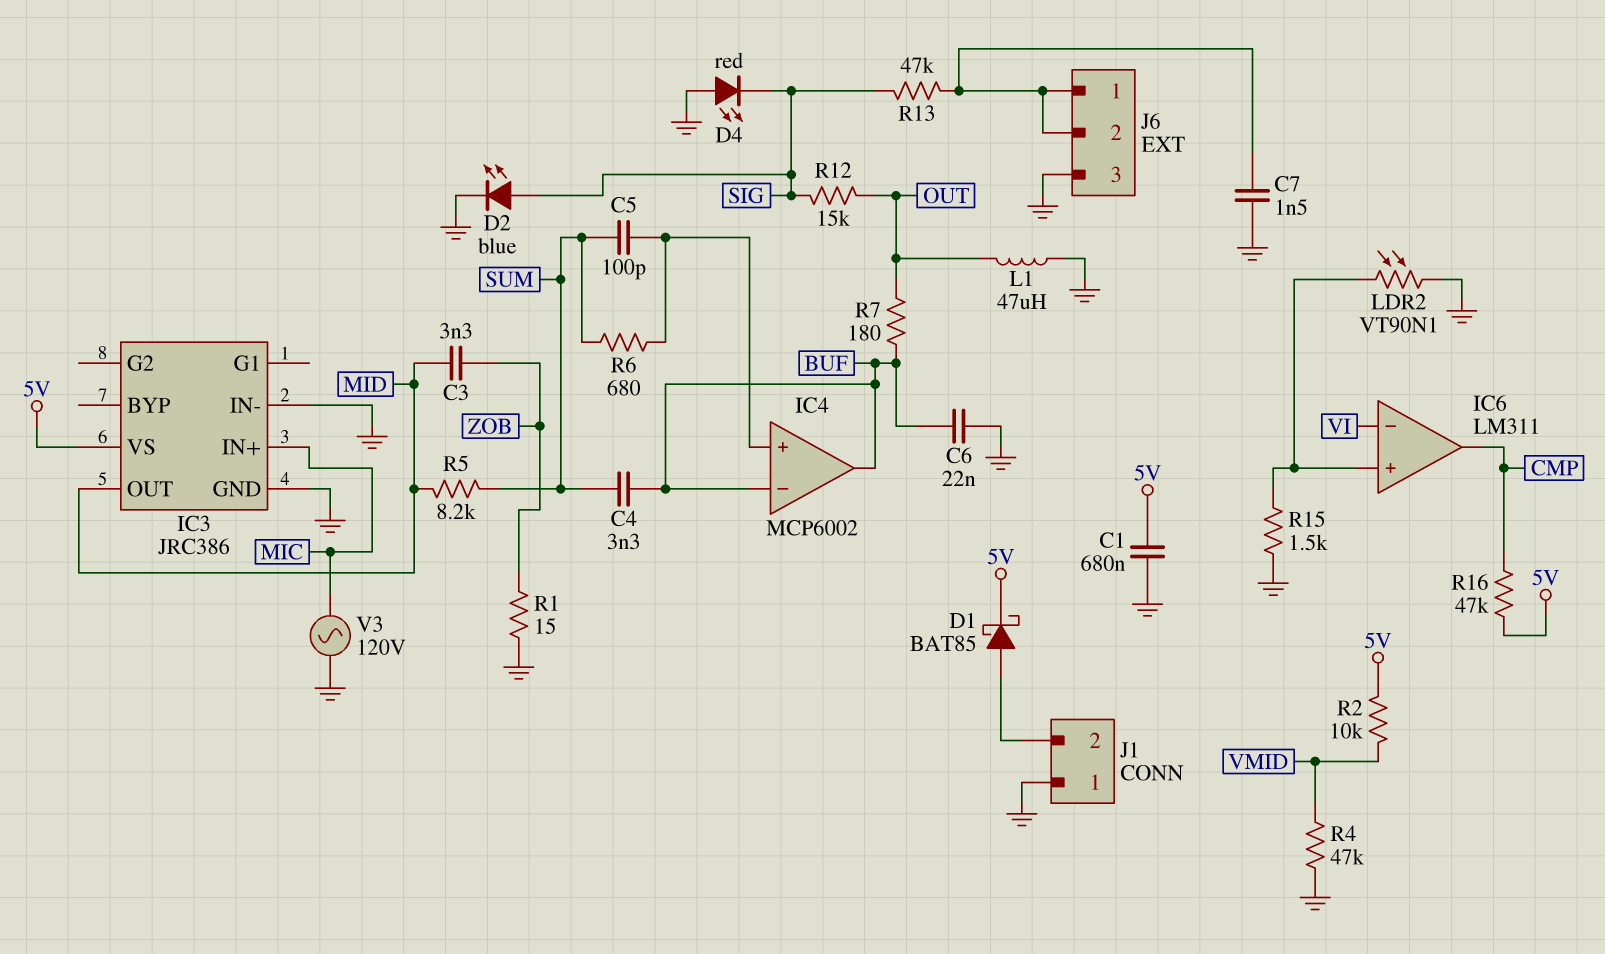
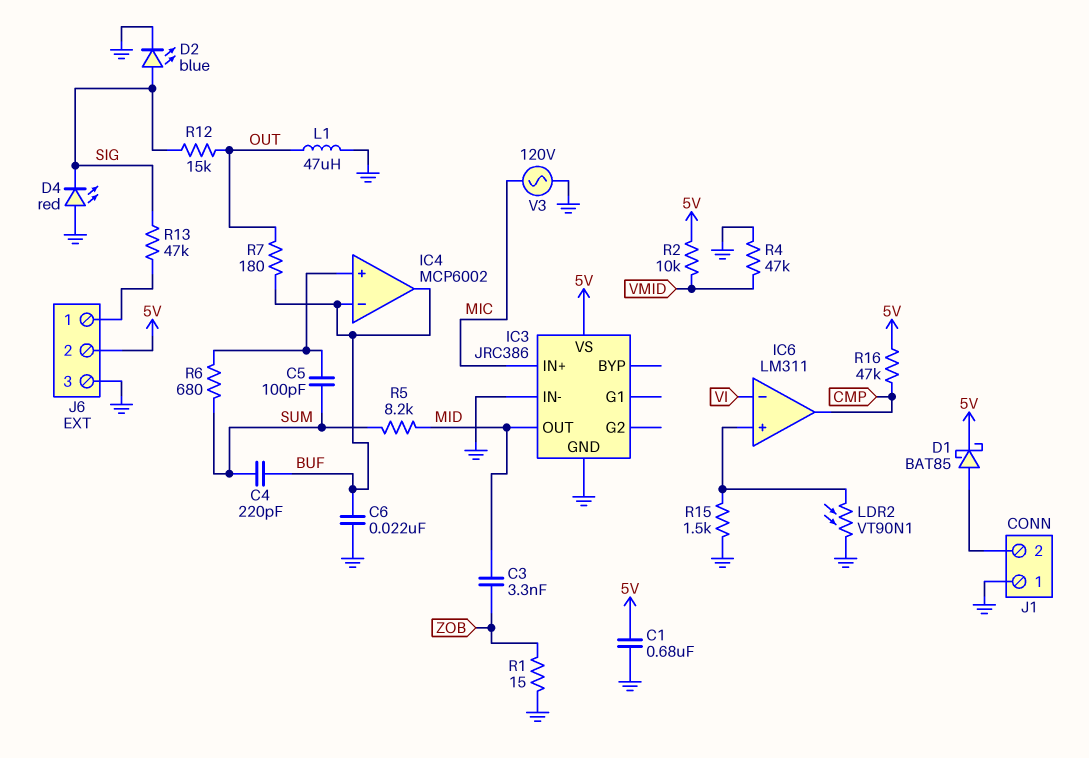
C4: 3.3nF (BUF, SUM) -> 220pF (BUF, SUM)
C7: 1.5nF (GND, J6/1) -> none
J6 pin 2: J6/1 -> 5V

